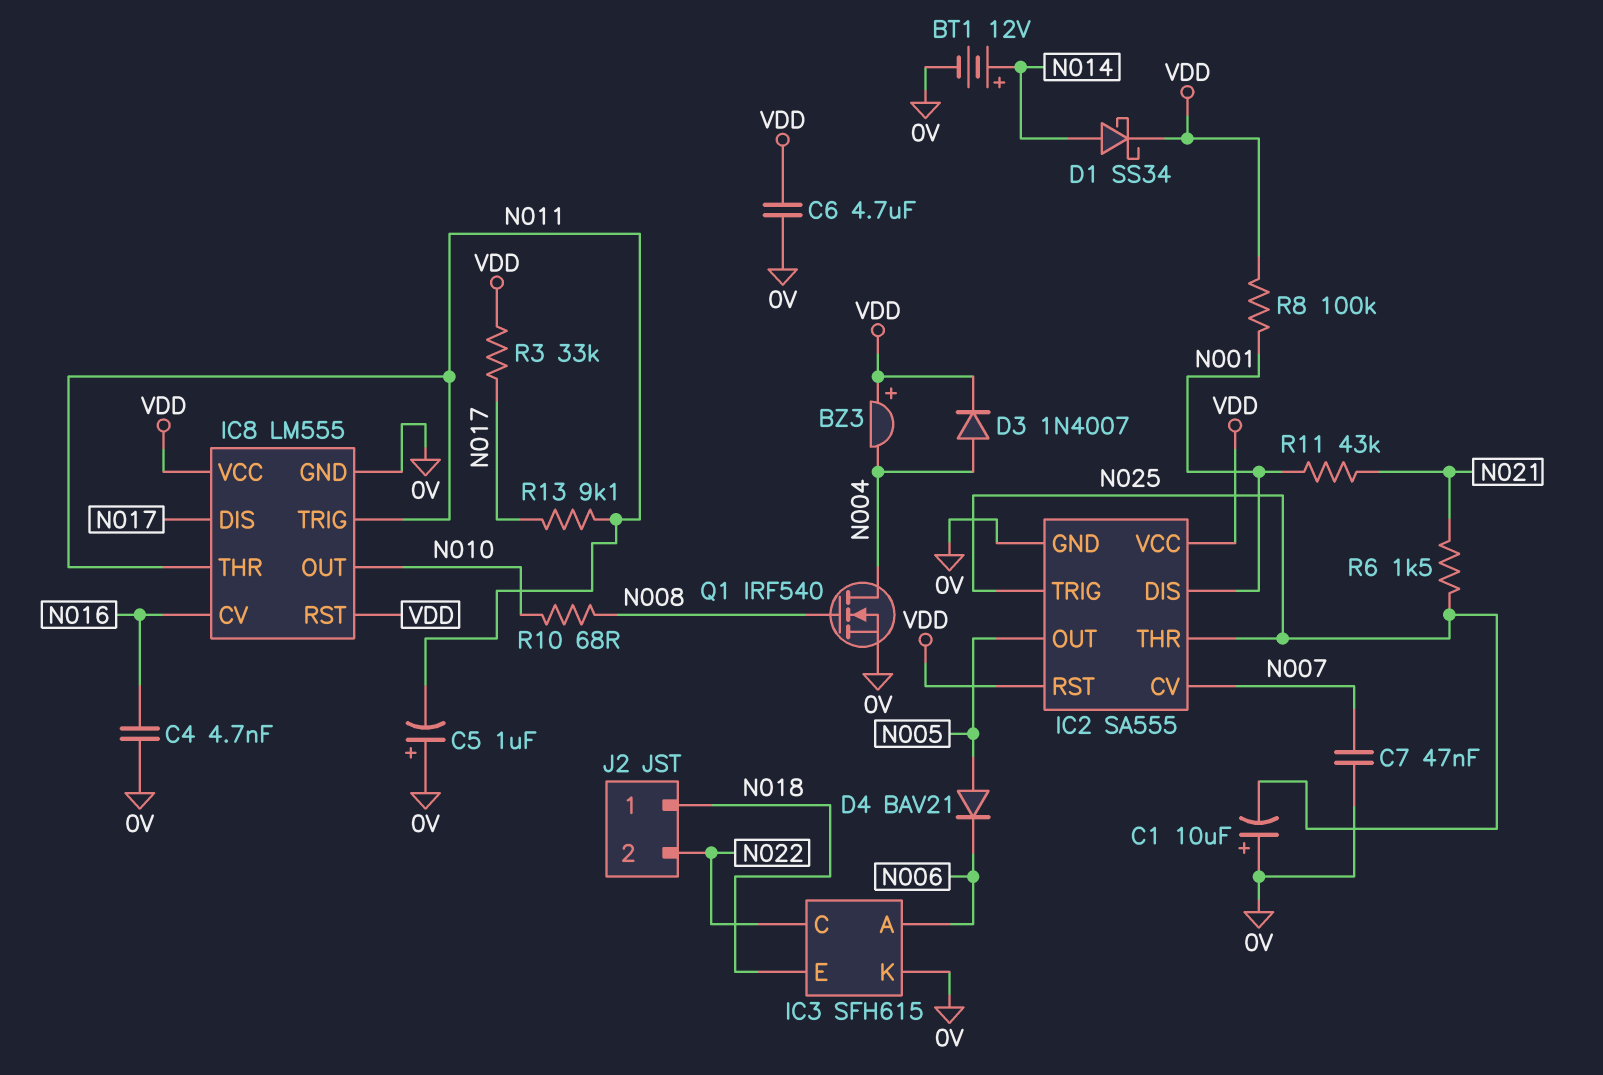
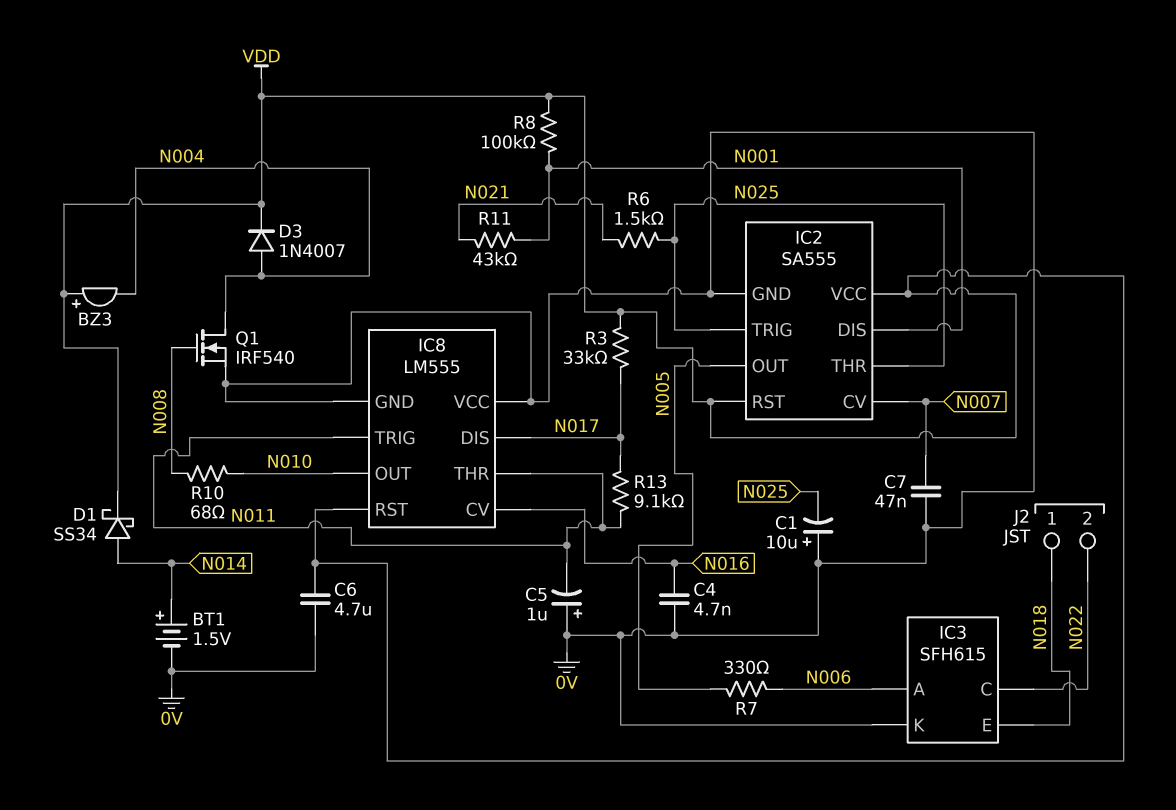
BT1: 12V (plus N014, minus 0V) -> 1.5V (plus N014, minus 0V)
D4: diode BAV21 (A N005, K N006) -> none
IC8 pin VCC: VDD -> 0V
R7: none -> 330 (N005, N006)

